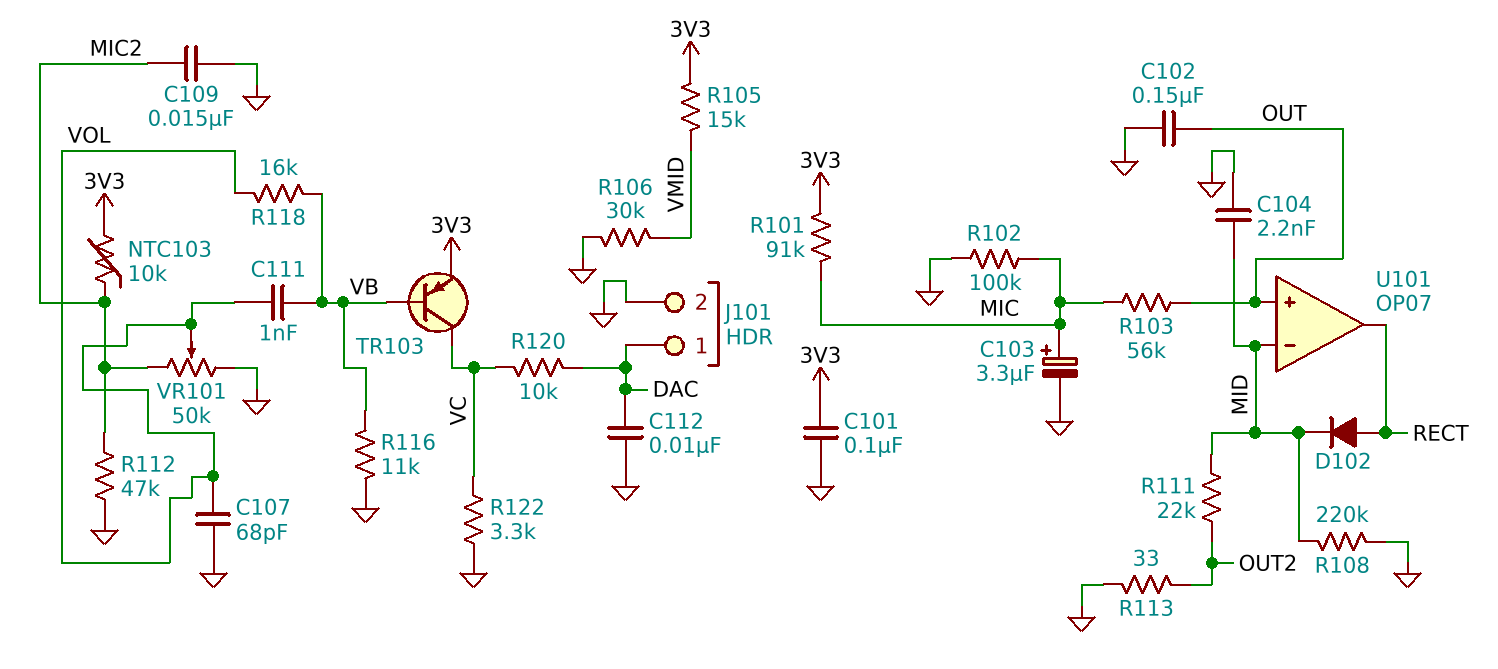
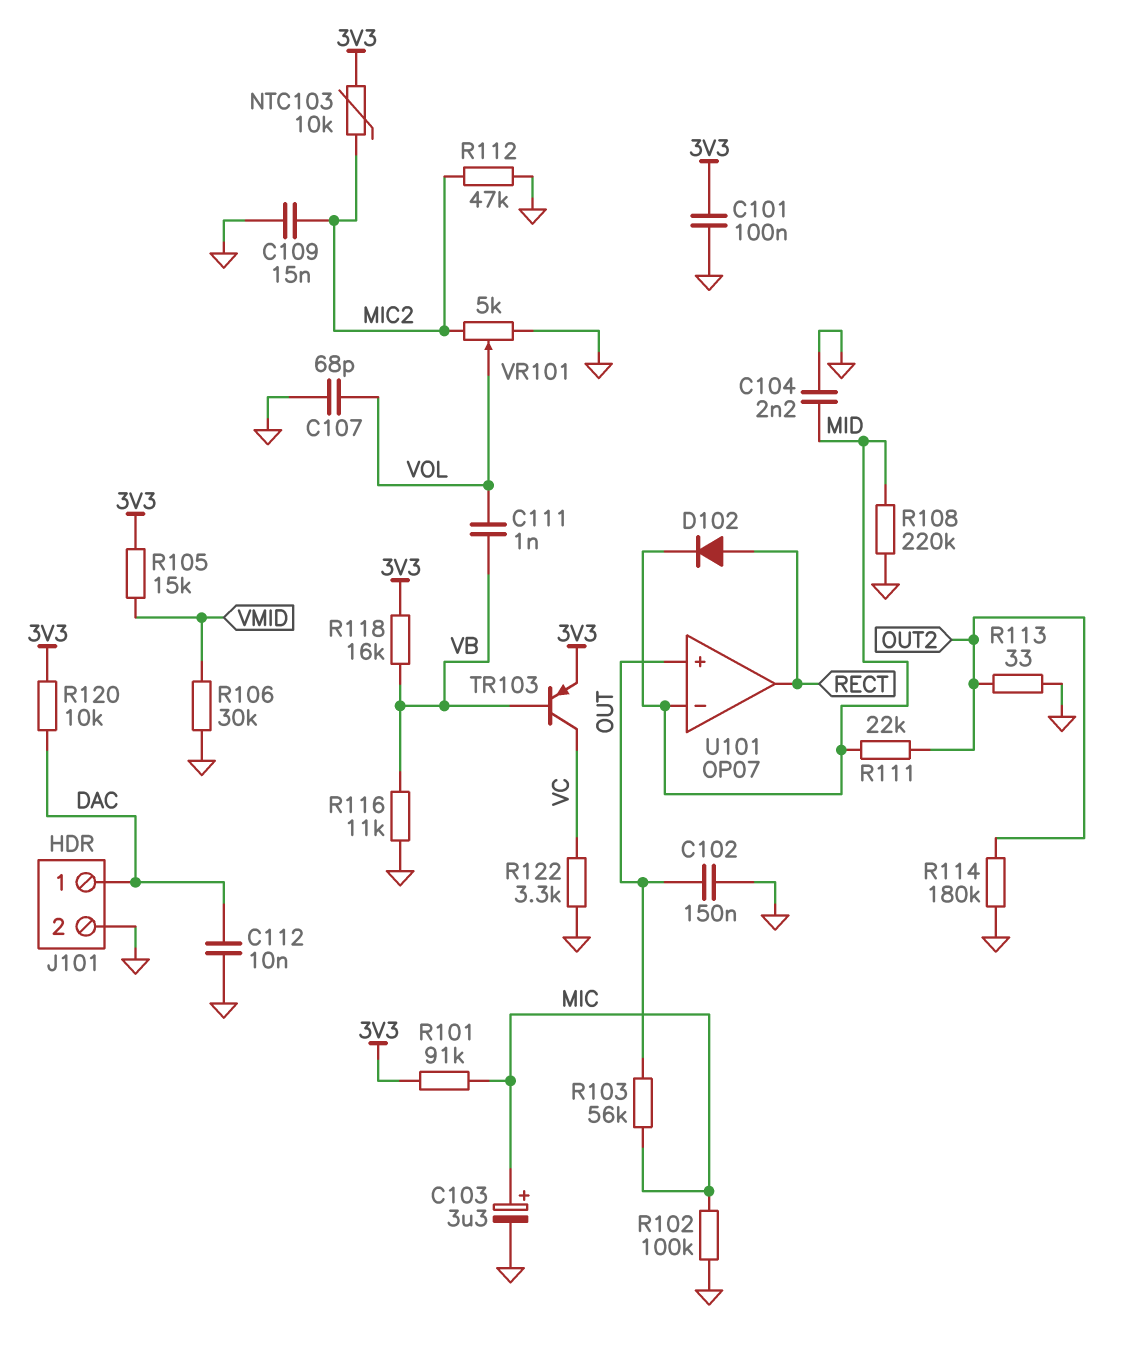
R114: none -> 180k (GND, OUT2)
R118: 16k (VB, VOL) -> 16k (3V3, VB)
R120: 10k (DAC, VC) -> 10k (3V3, DAC)
VR101: 50k (GND, MIC2, wiper VOL) -> 5k (GND, MIC2, wiper VOL)

